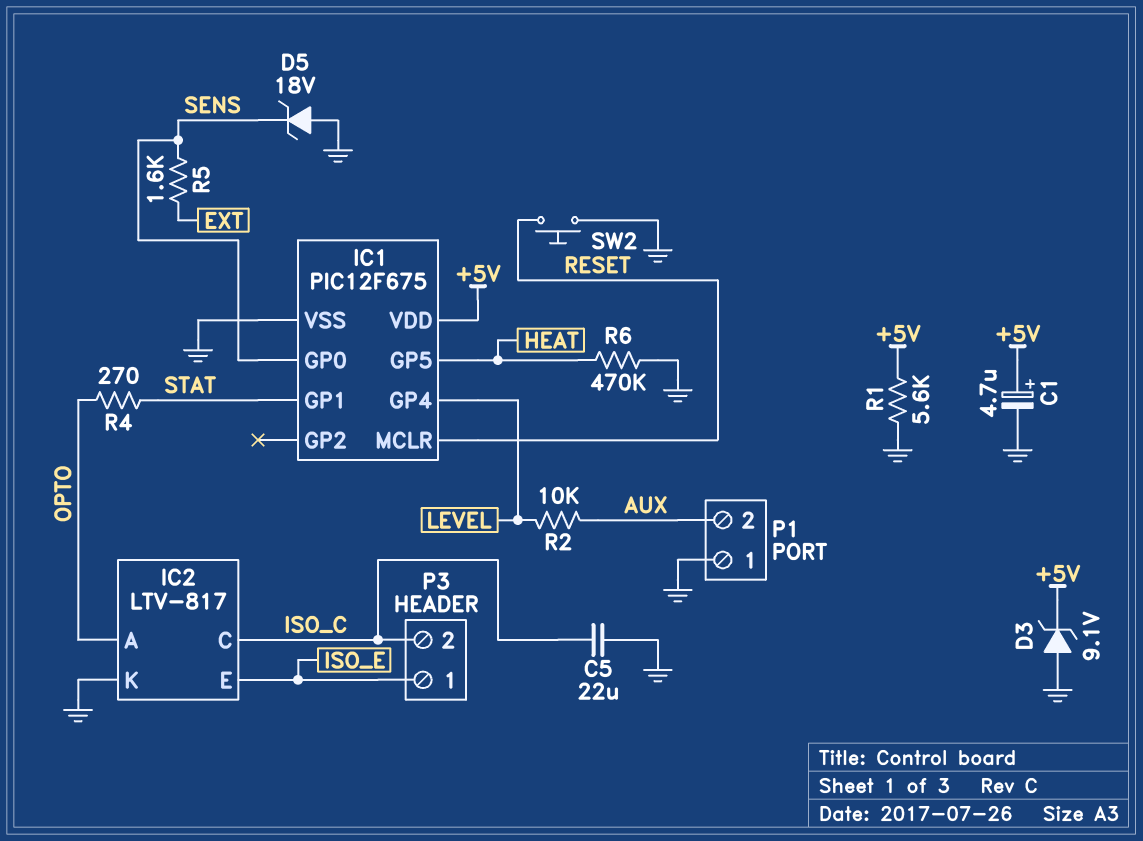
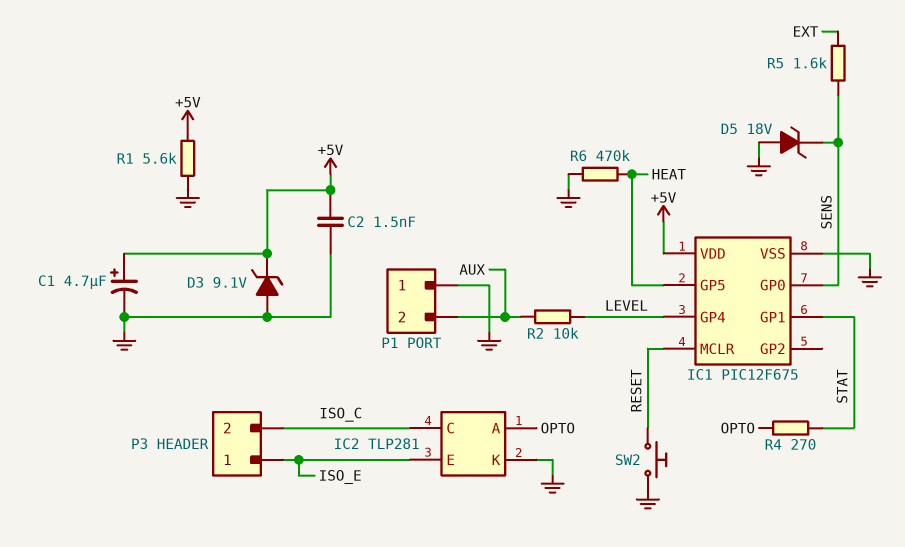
C2: none -> 1.5nF (+5V, GND)
C5: 22uF (GND, ISO_C) -> none
IC2: LTV-817 -> TLP281

